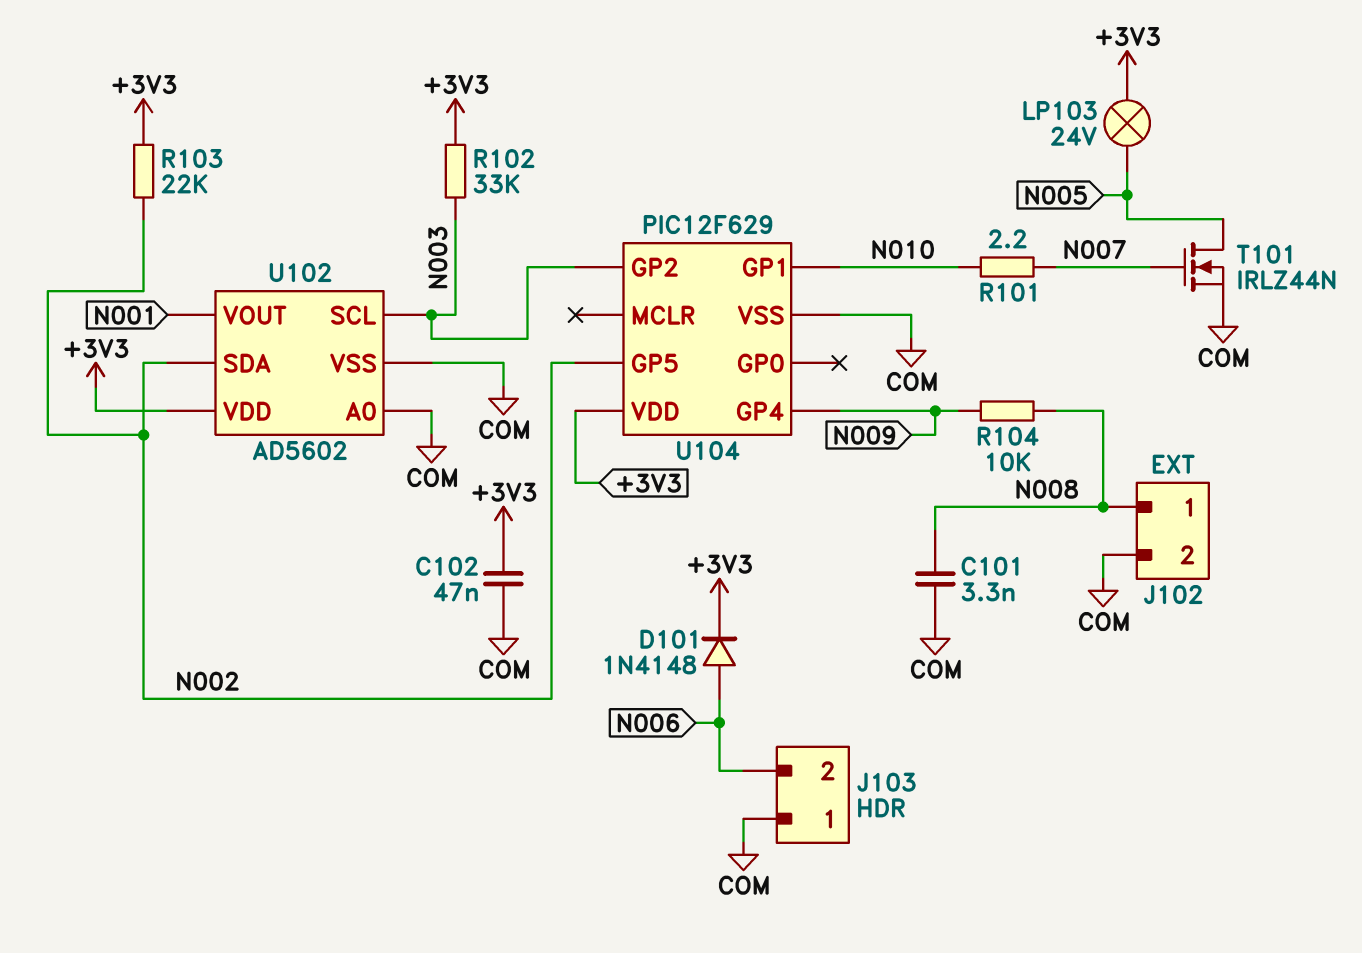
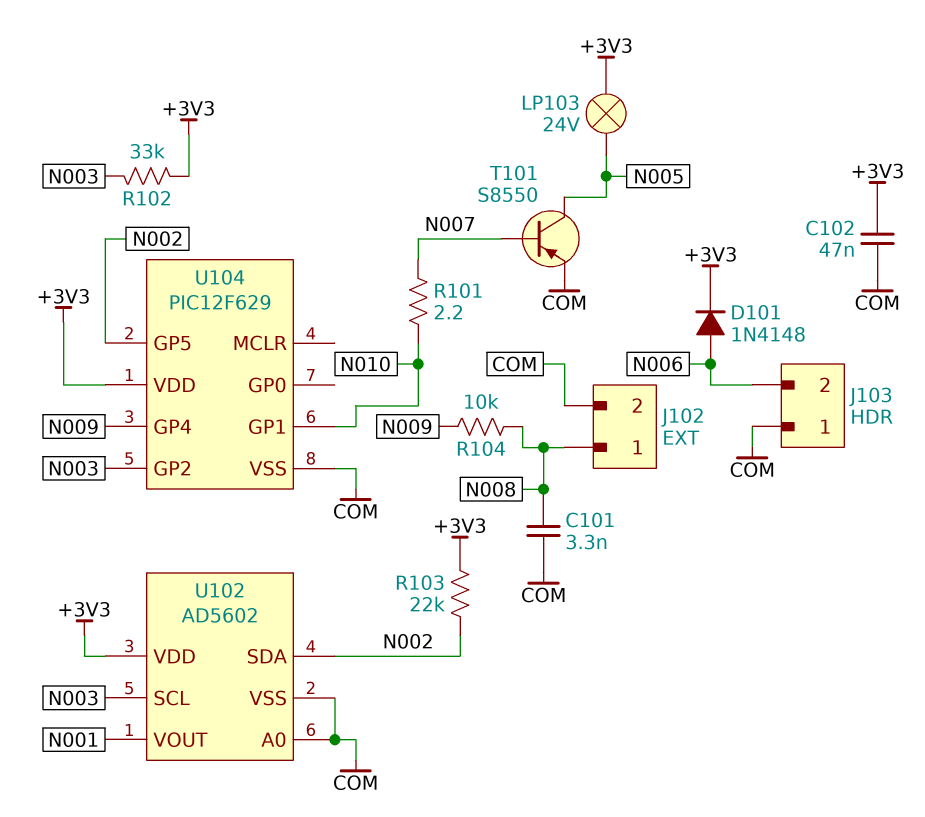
T101: NMOS IRLZ44N (G N007, D N005, S COM) -> PNP S8550 (B N007, C N005, E COM)

